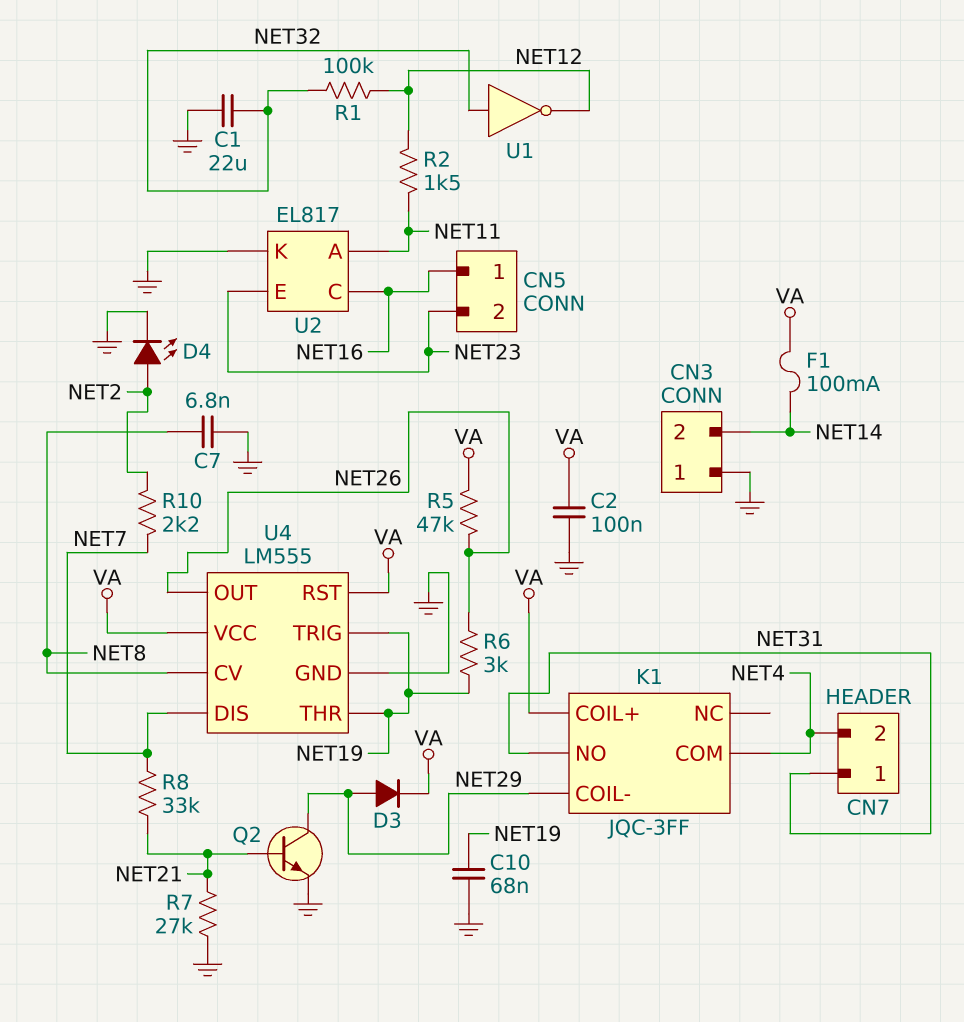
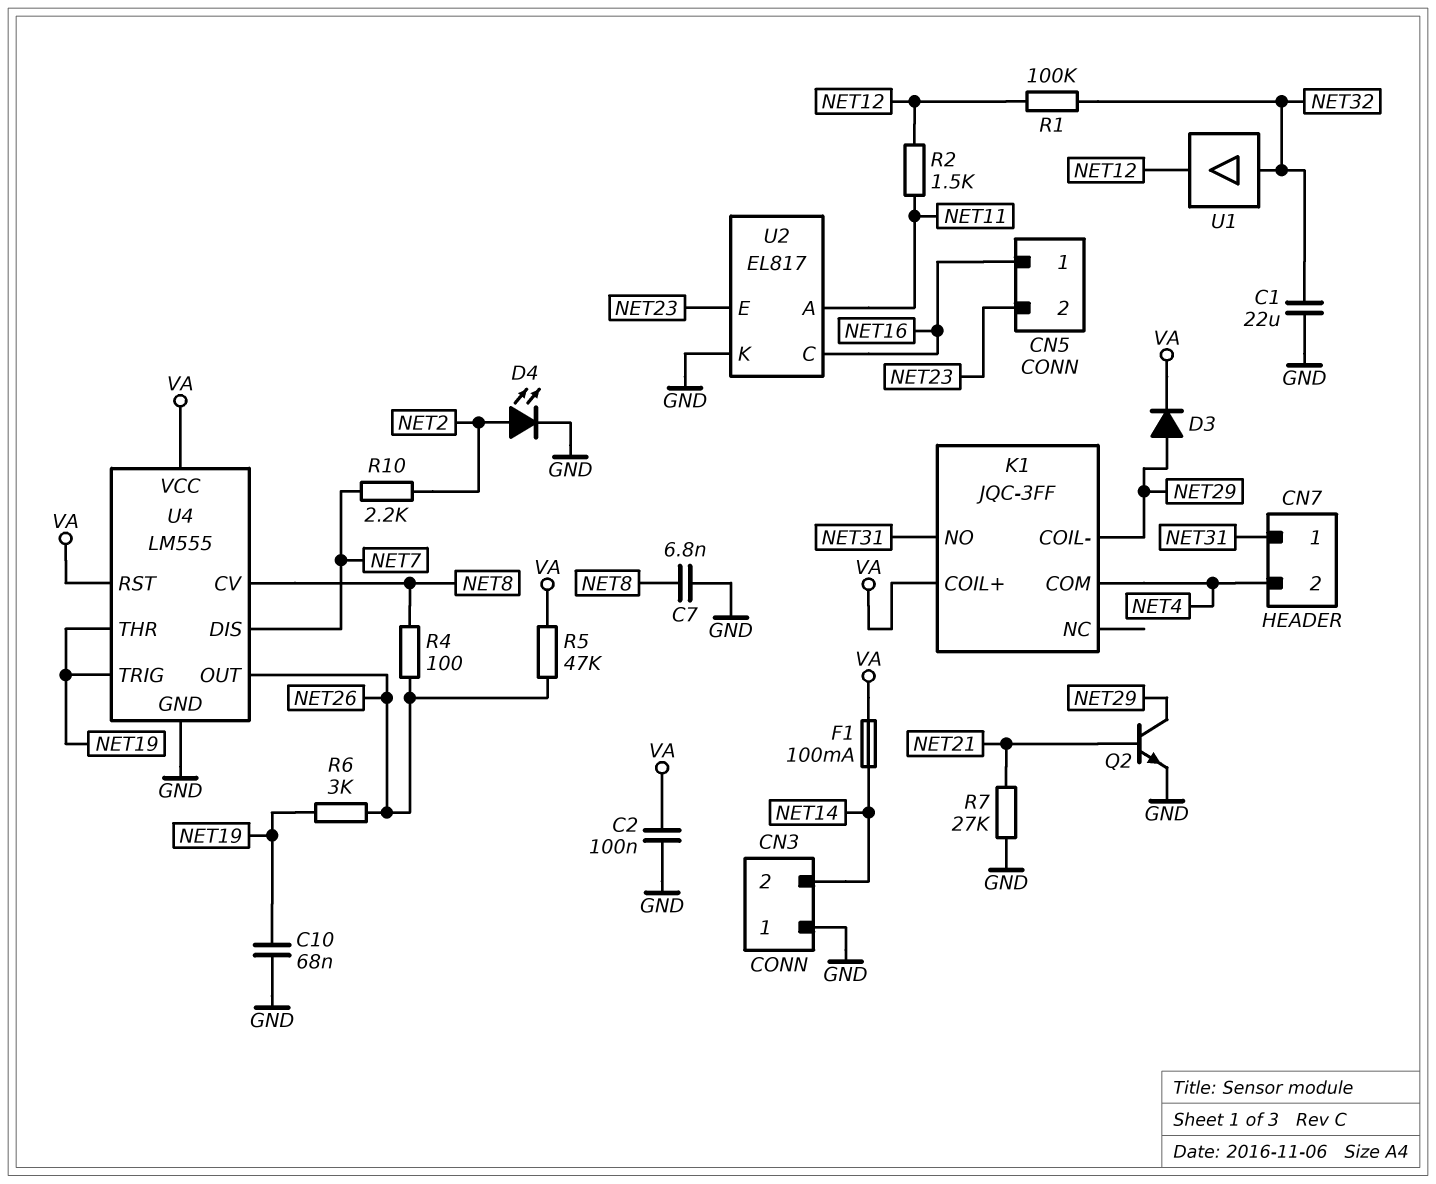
R4: none -> 100 (NET8, NET26)
R8: 33k (NET7, NET21) -> none
U1: NOT (in NET32, out NET12) -> buffer (in NET32, out NET12)

